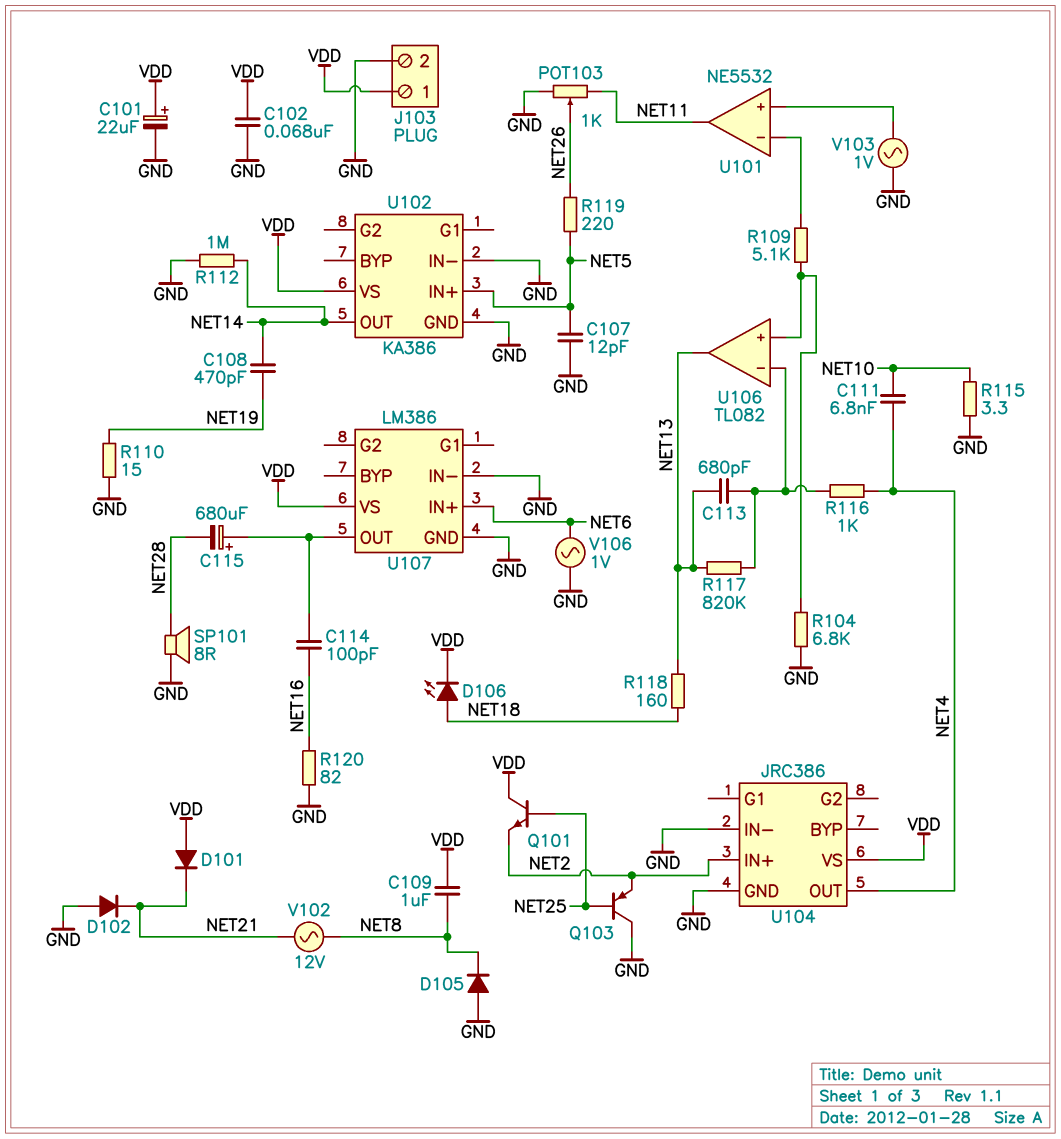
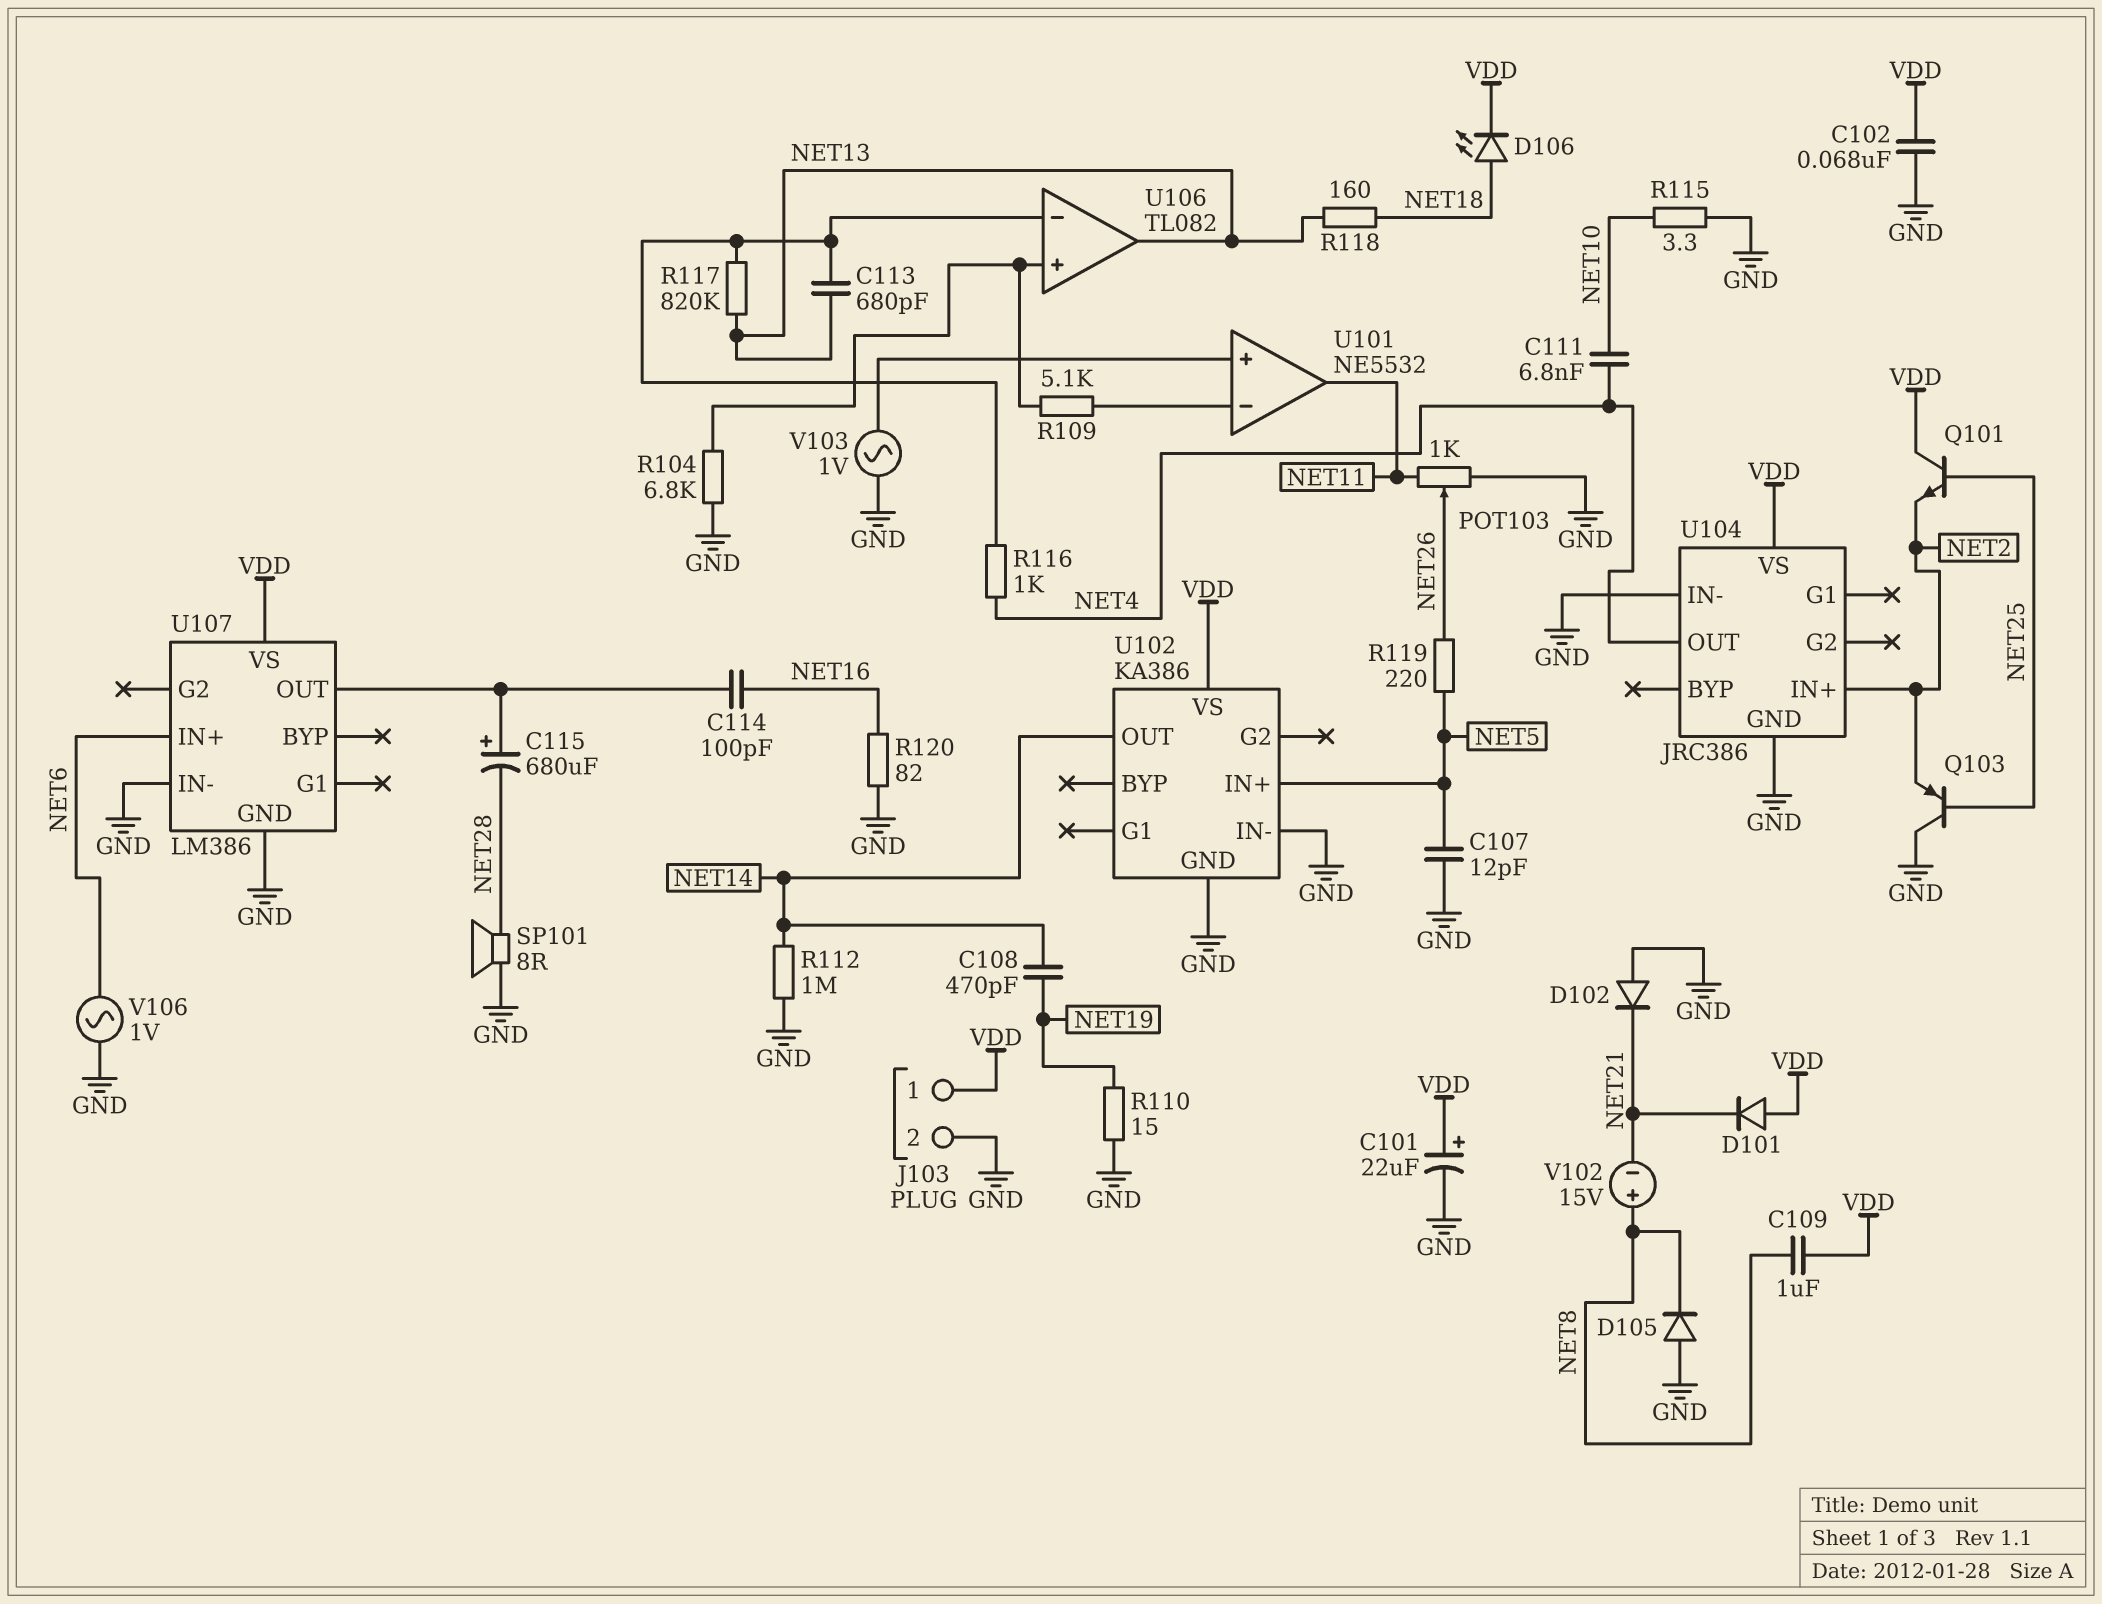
V102: AC 12V (NET8, NET21) -> 15V (plus NET8, minus NET21)

